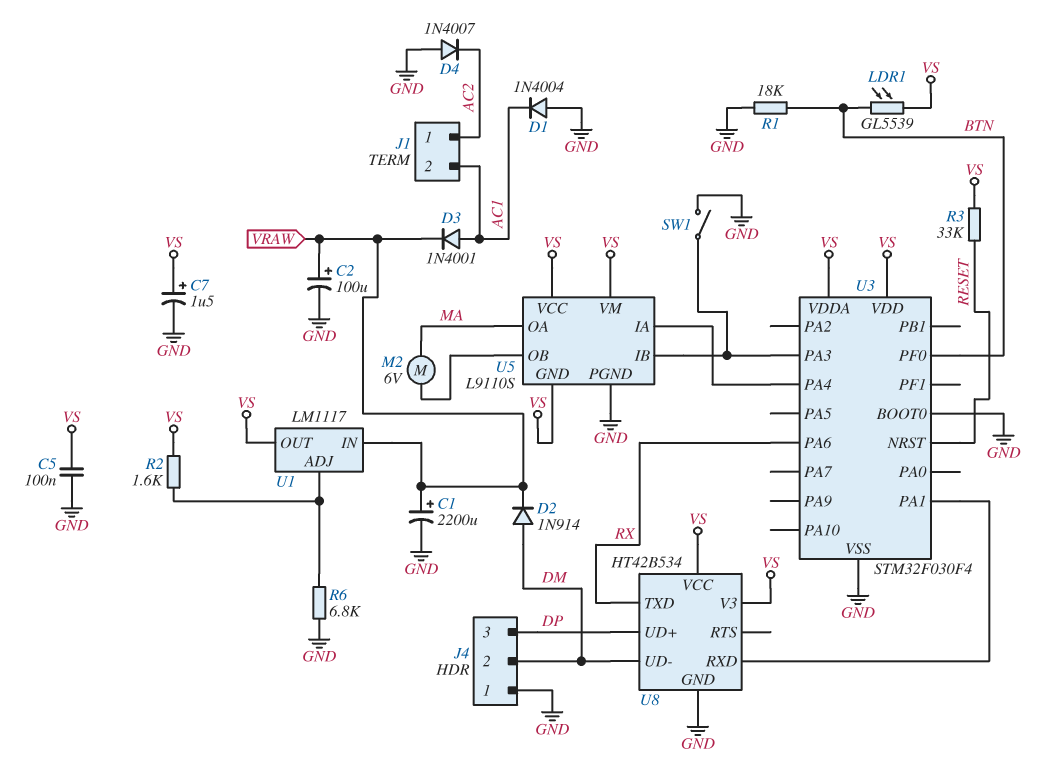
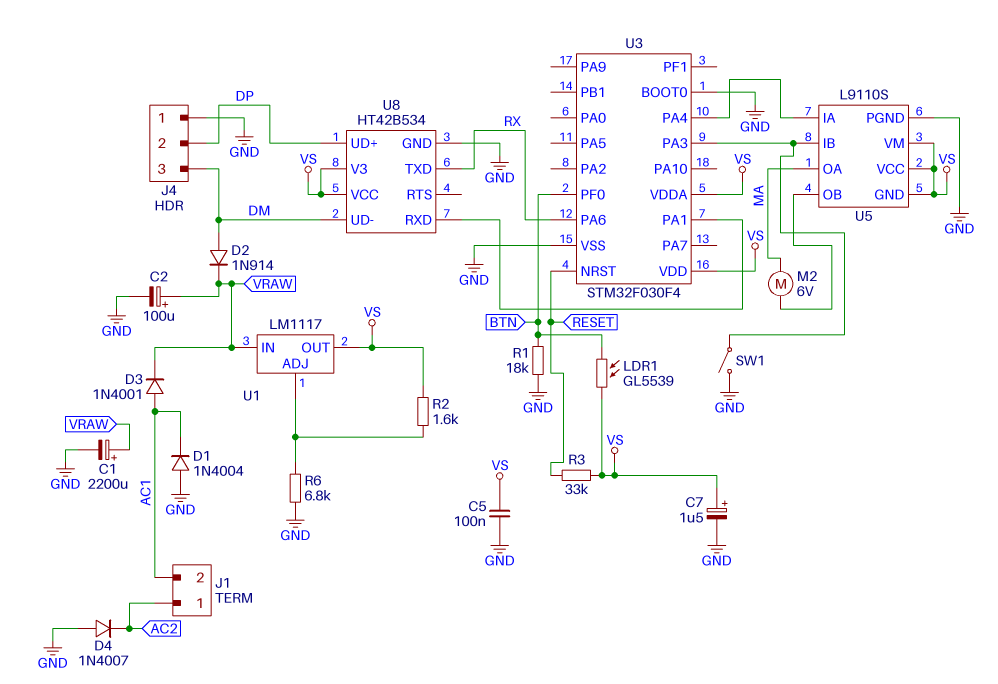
J4 pin 2: DM -> DP
J4 pin 3: DP -> DM

